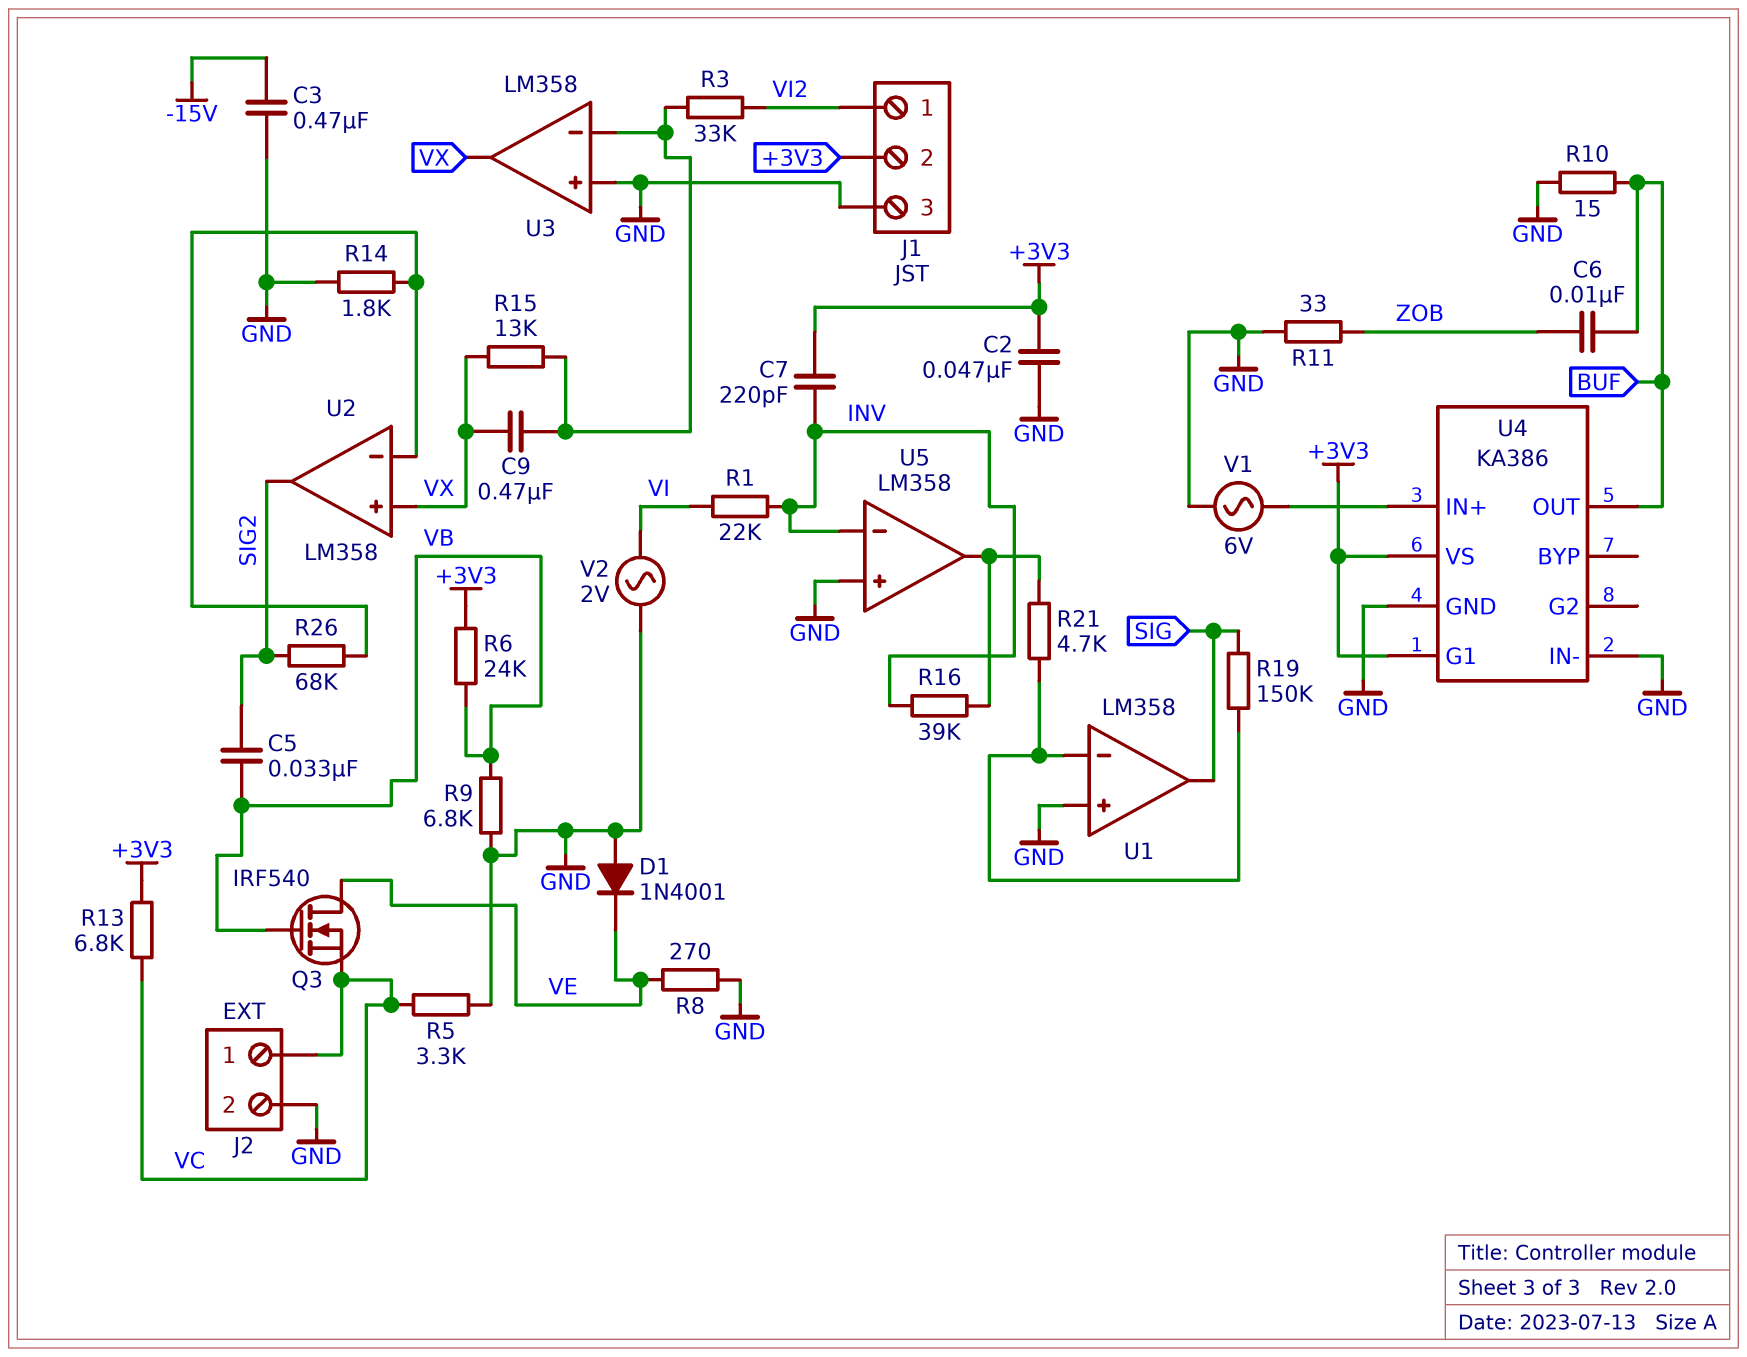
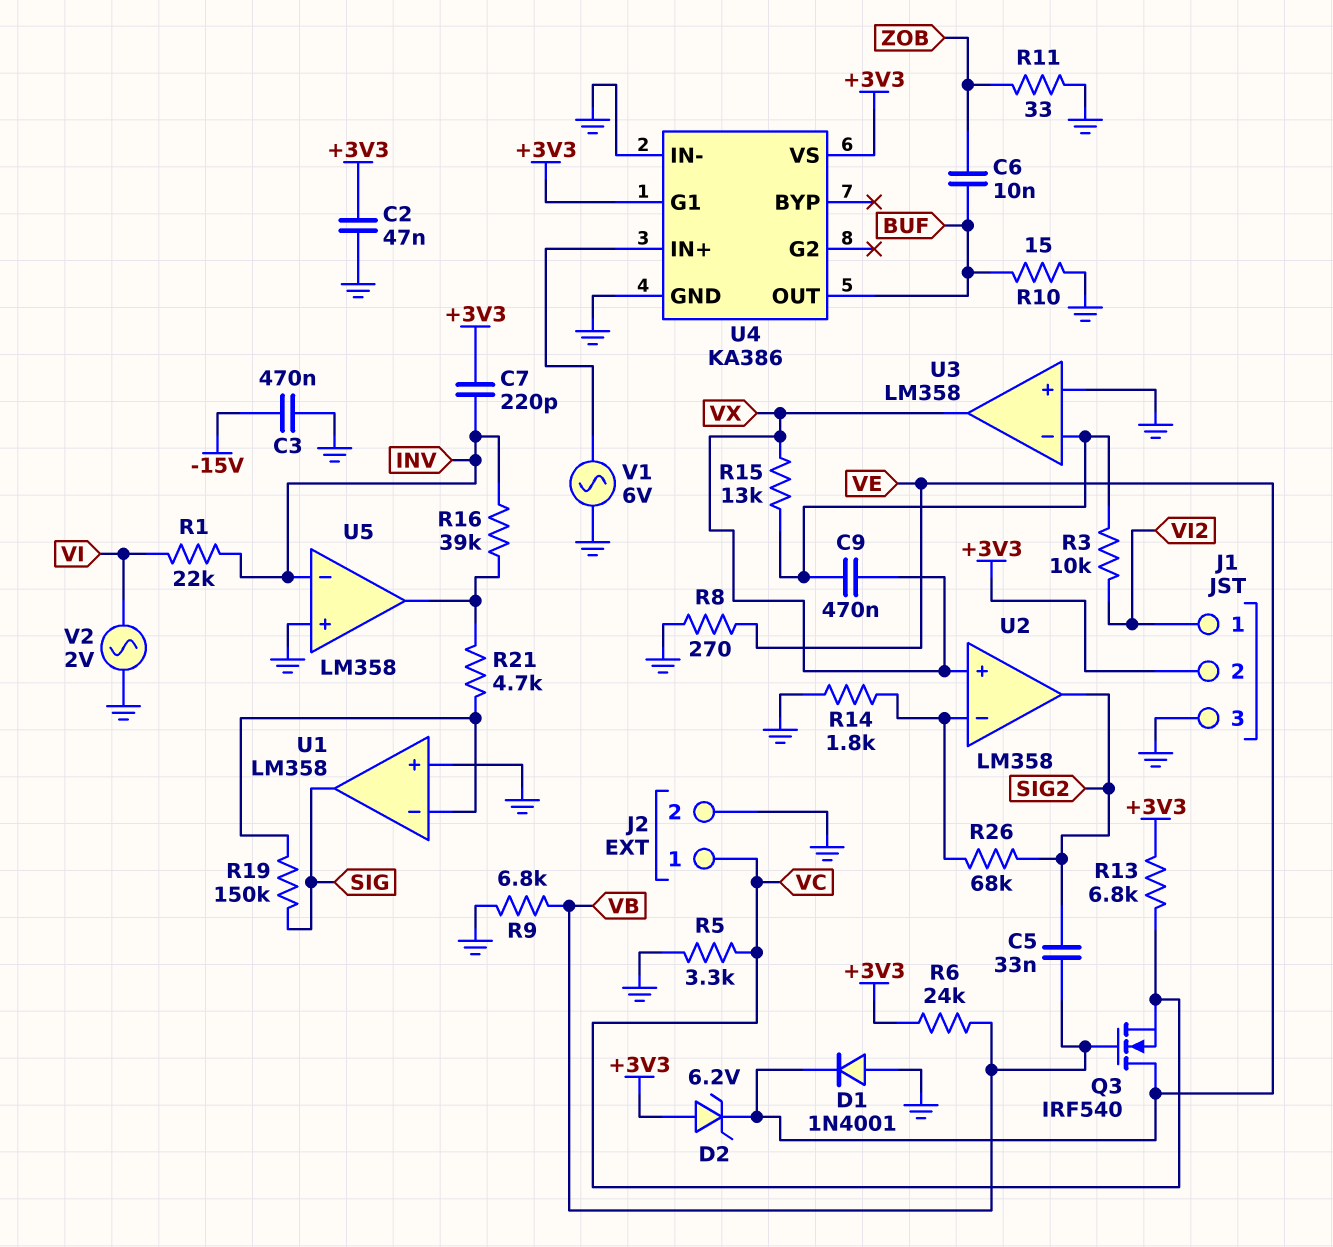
D2: none -> zener 6.2V (A +3V3, K VE)
R3: 33k (U3/in-, VI2) -> 10k (U3/in-, VI2)

